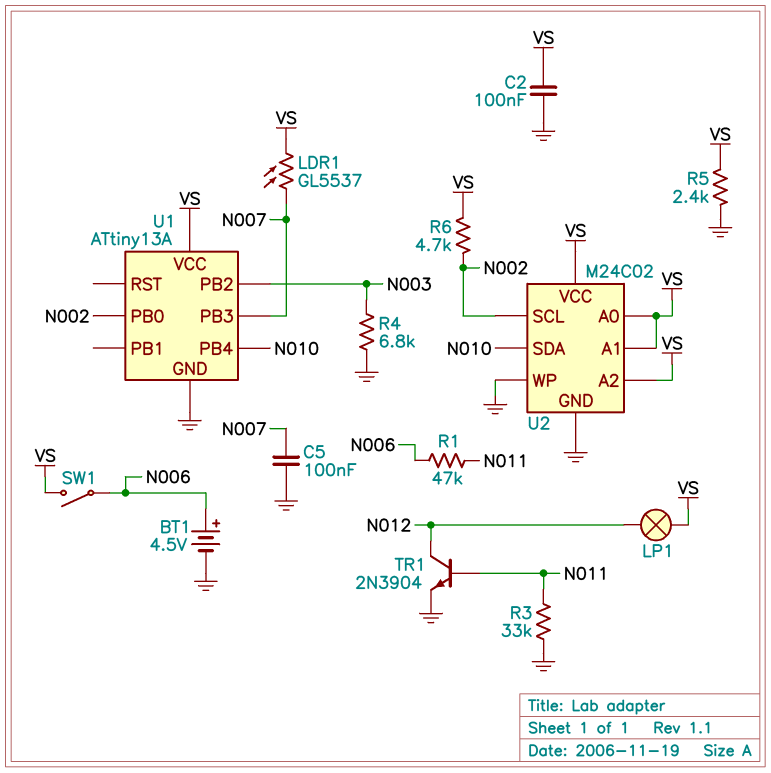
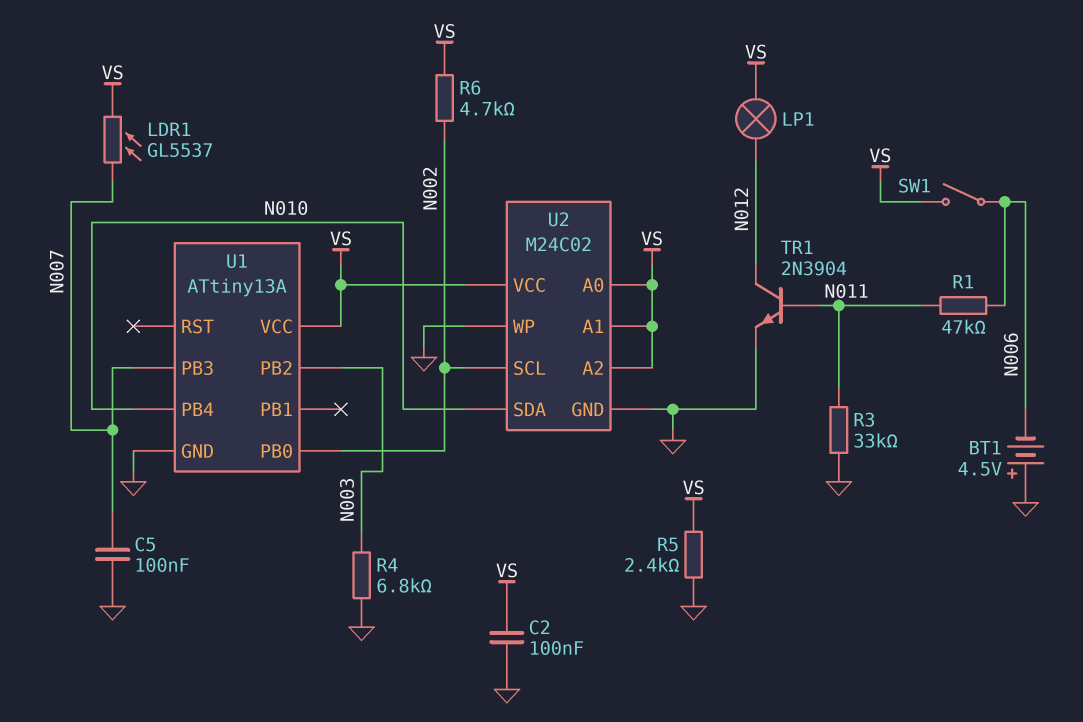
BT1: 4.5V (plus N006, minus GND) -> 4.5V (plus GND, minus N006)

